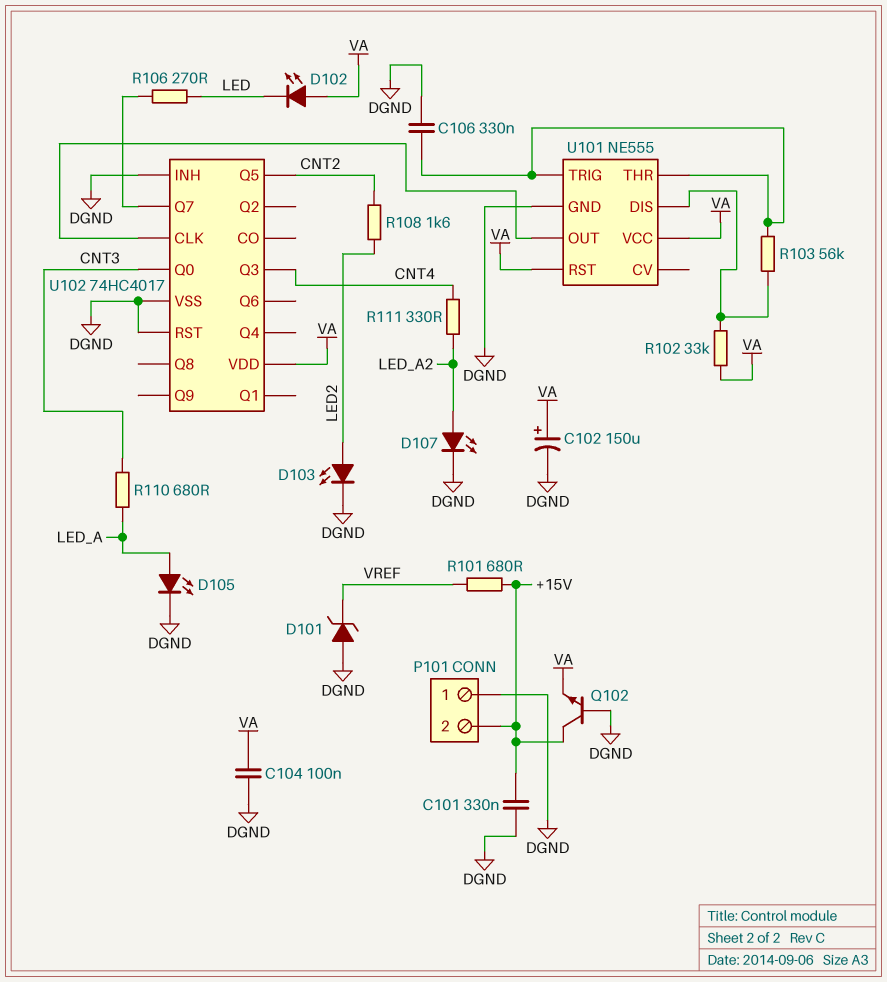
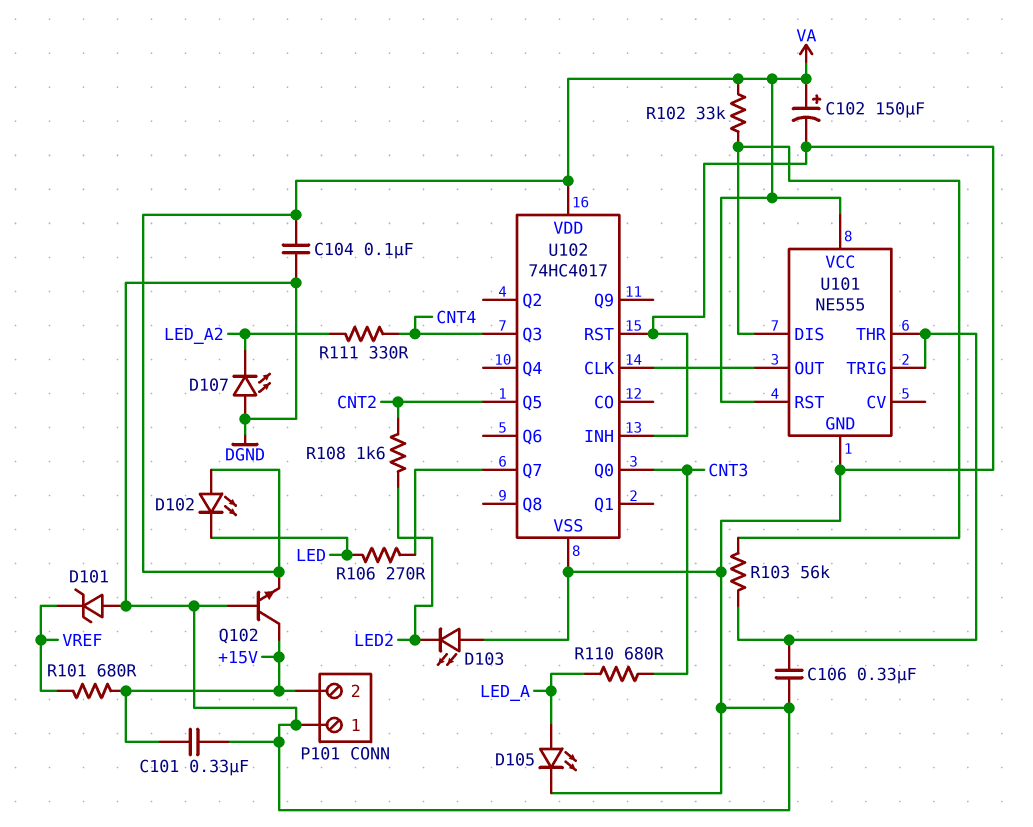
D103: LED (A LED2, K DGND) -> LED (A DGND, K LED2)
D107: LED (A LED_A2, K DGND) -> LED (A DGND, K LED_A2)

